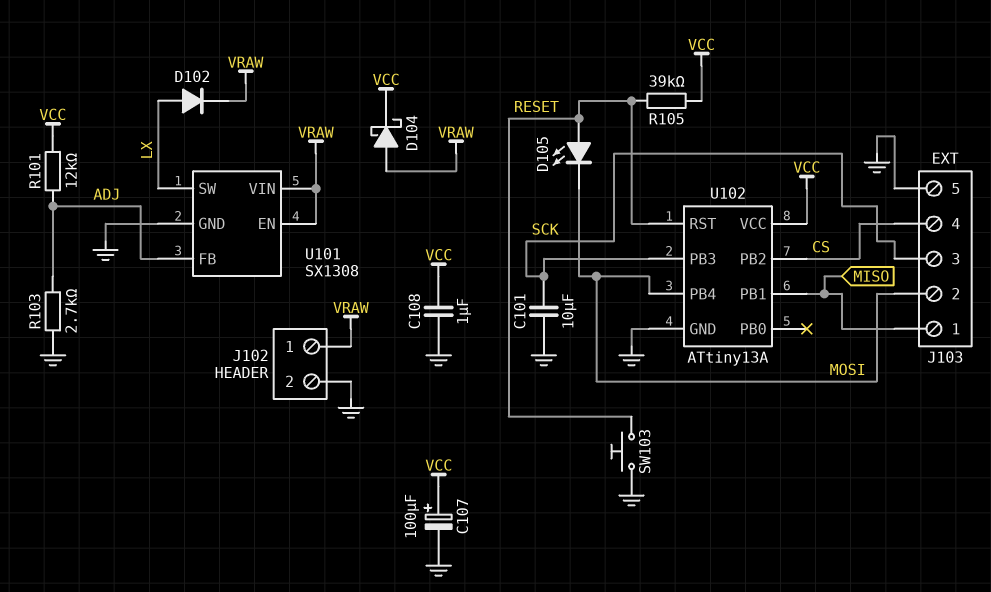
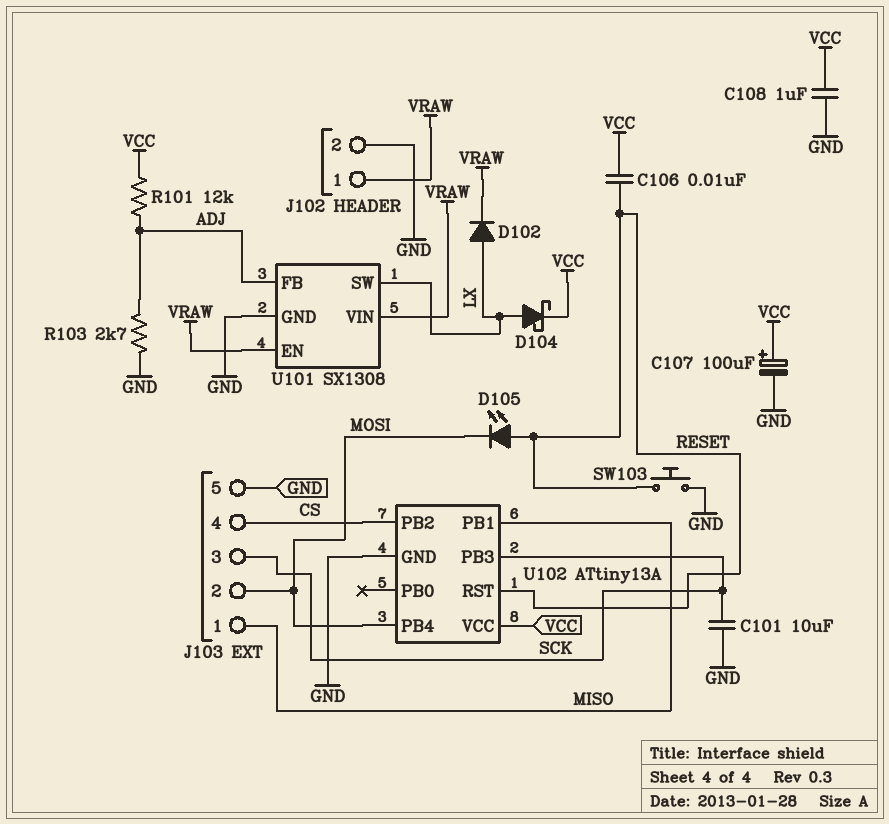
C106: none -> 10nF (RESET, VCC)
D104: schottky (A VRAW, K VCC) -> schottky (A LX, K VCC)
R105: 39k (RESET, VCC) -> none

